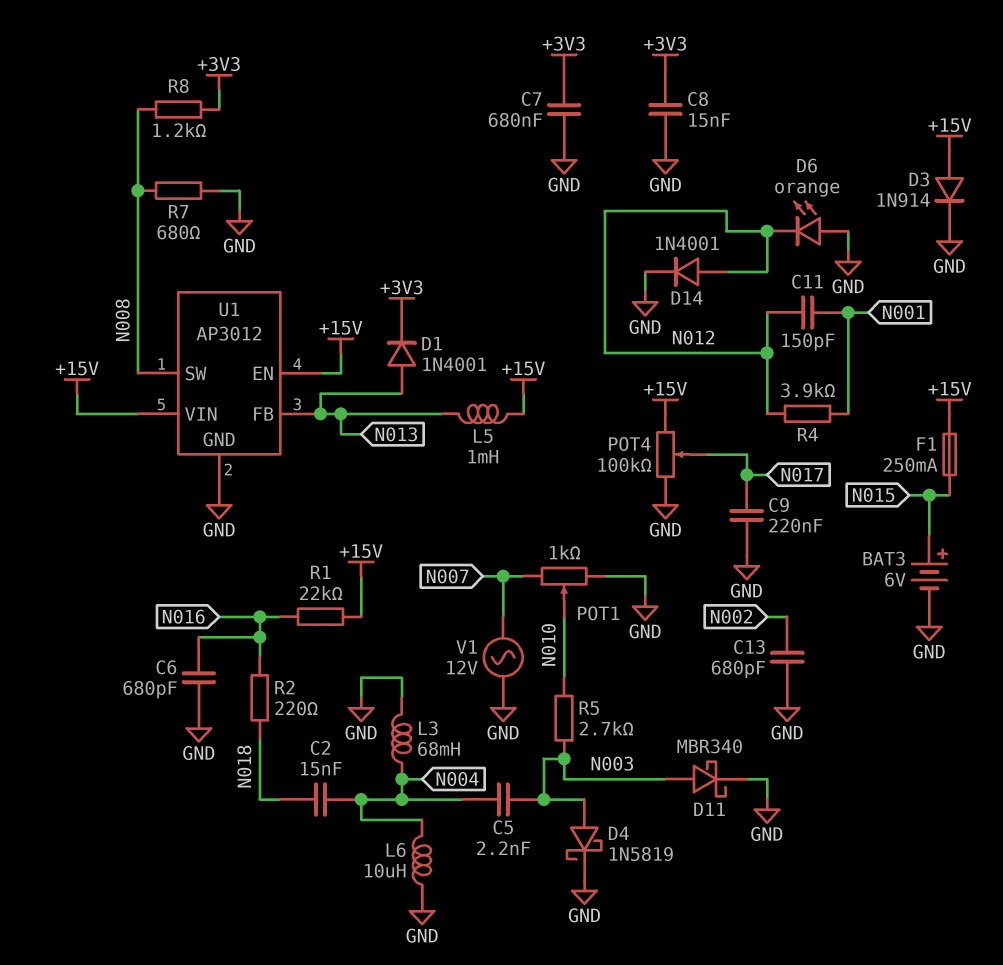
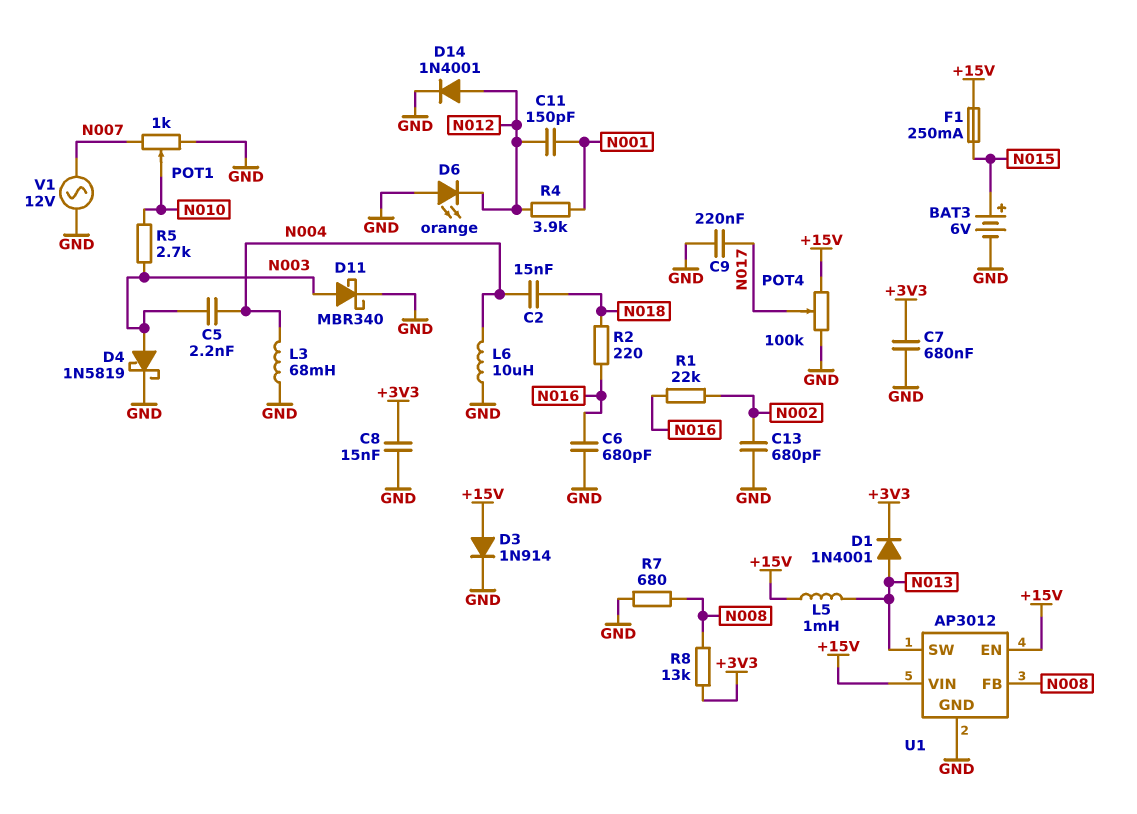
R1: 22k (+15V, N016) -> 22k (N002, N016)
R8: 1.2k (+3V3, N008) -> 13k (+3V3, N008)
U1 pin FB: N013 -> N008
U1 pin SW: N008 -> N013

